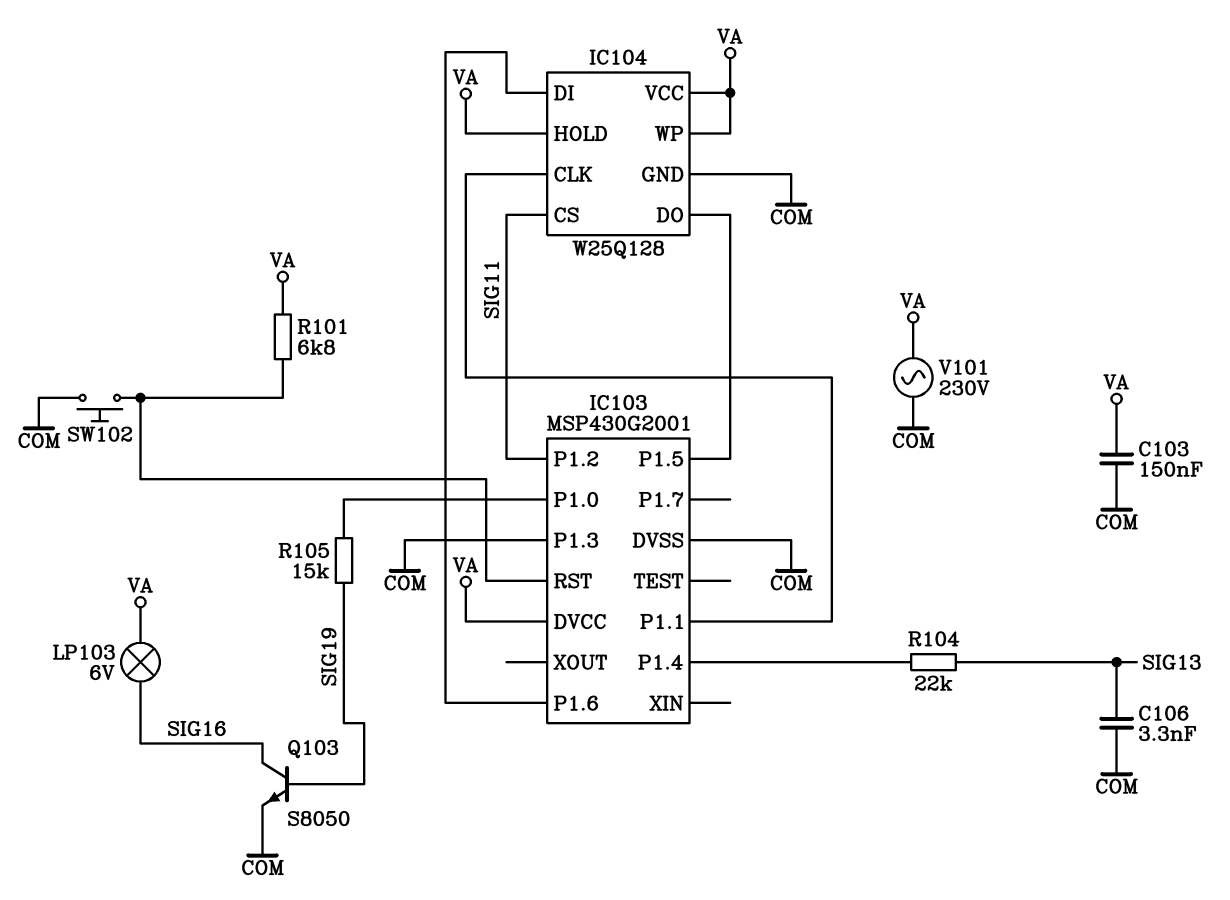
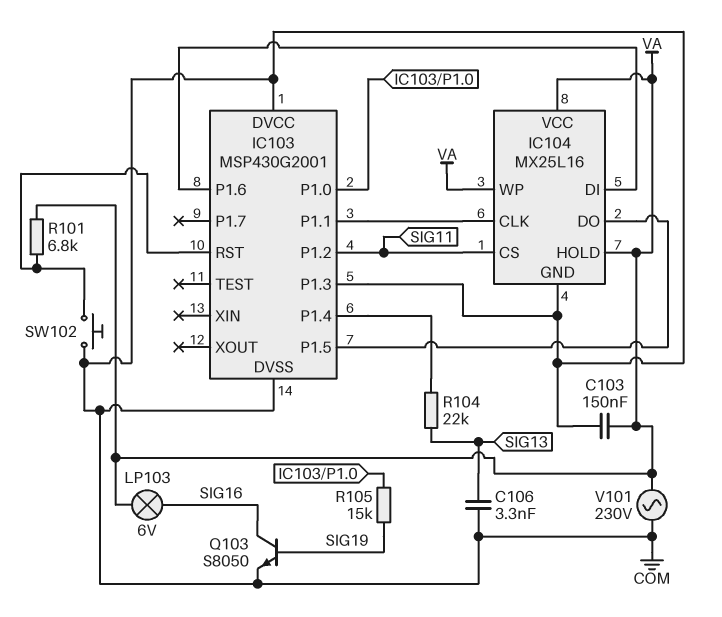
IC103 pin DVCC: VA -> COM
IC104: W25Q128 -> MX25L16

